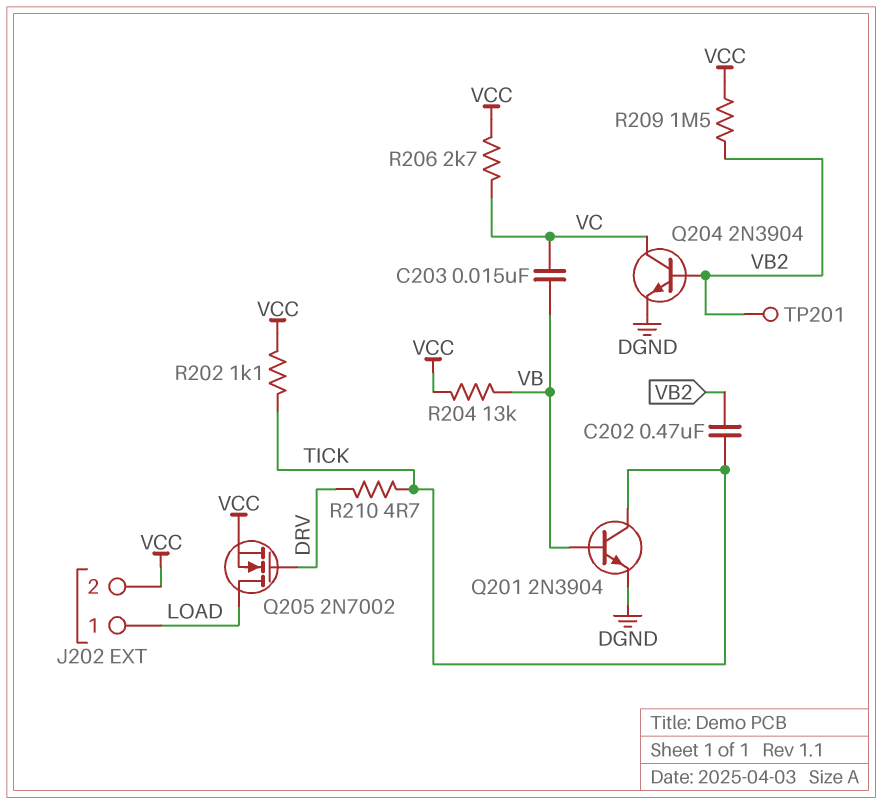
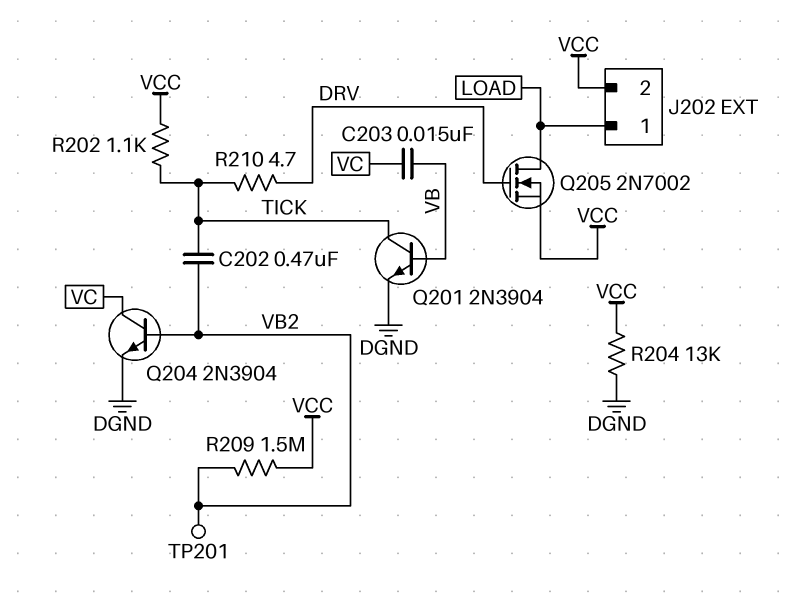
R204: 13k (VB, VCC) -> 13k (DGND, VCC)
R206: 2.7k (VC, VCC) -> none

